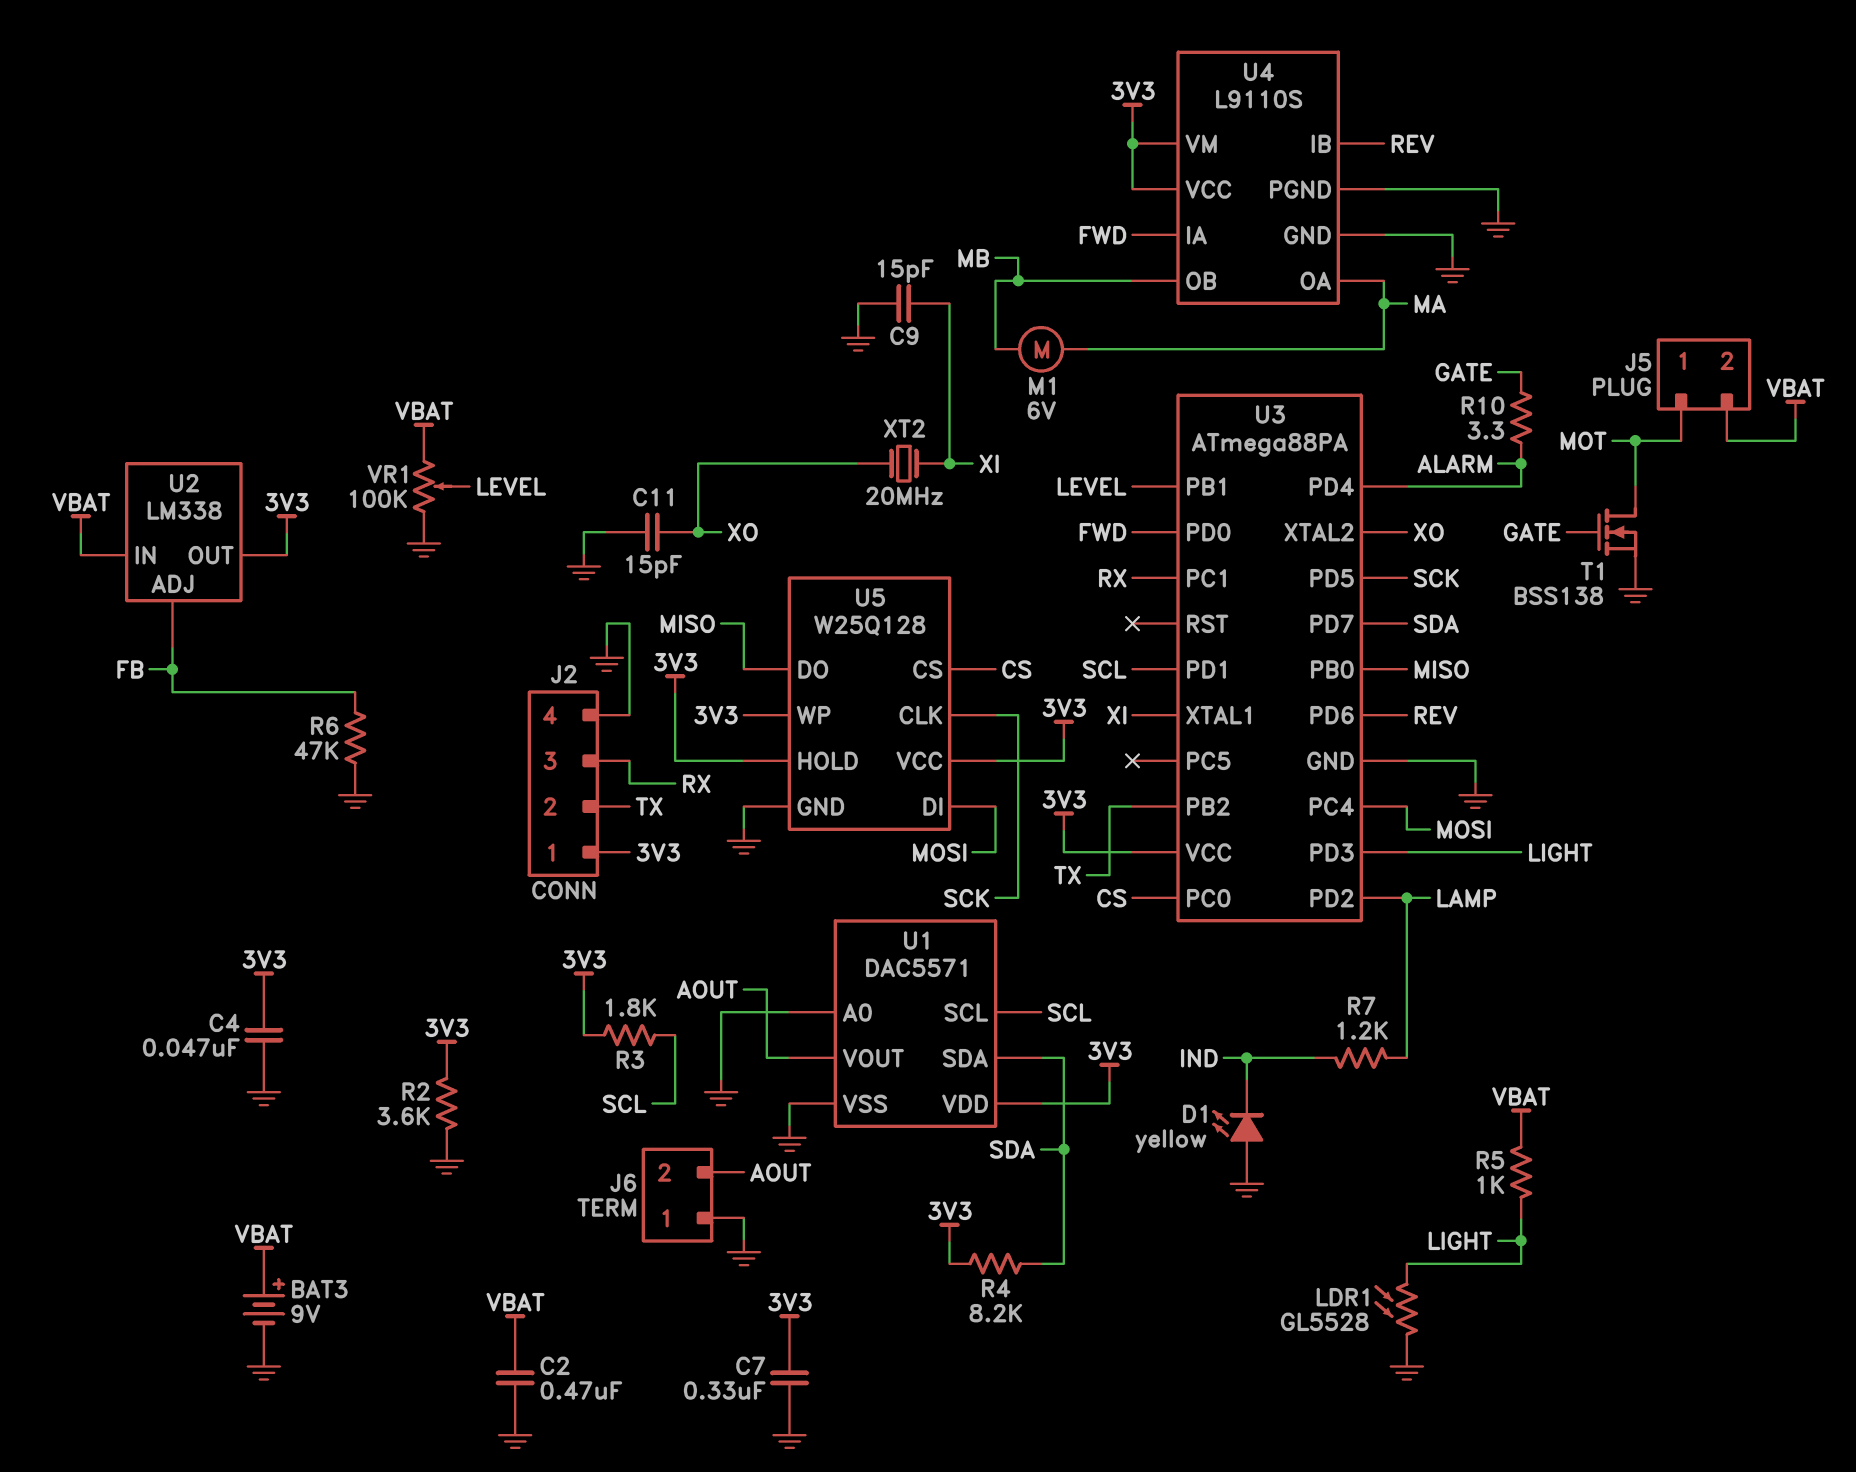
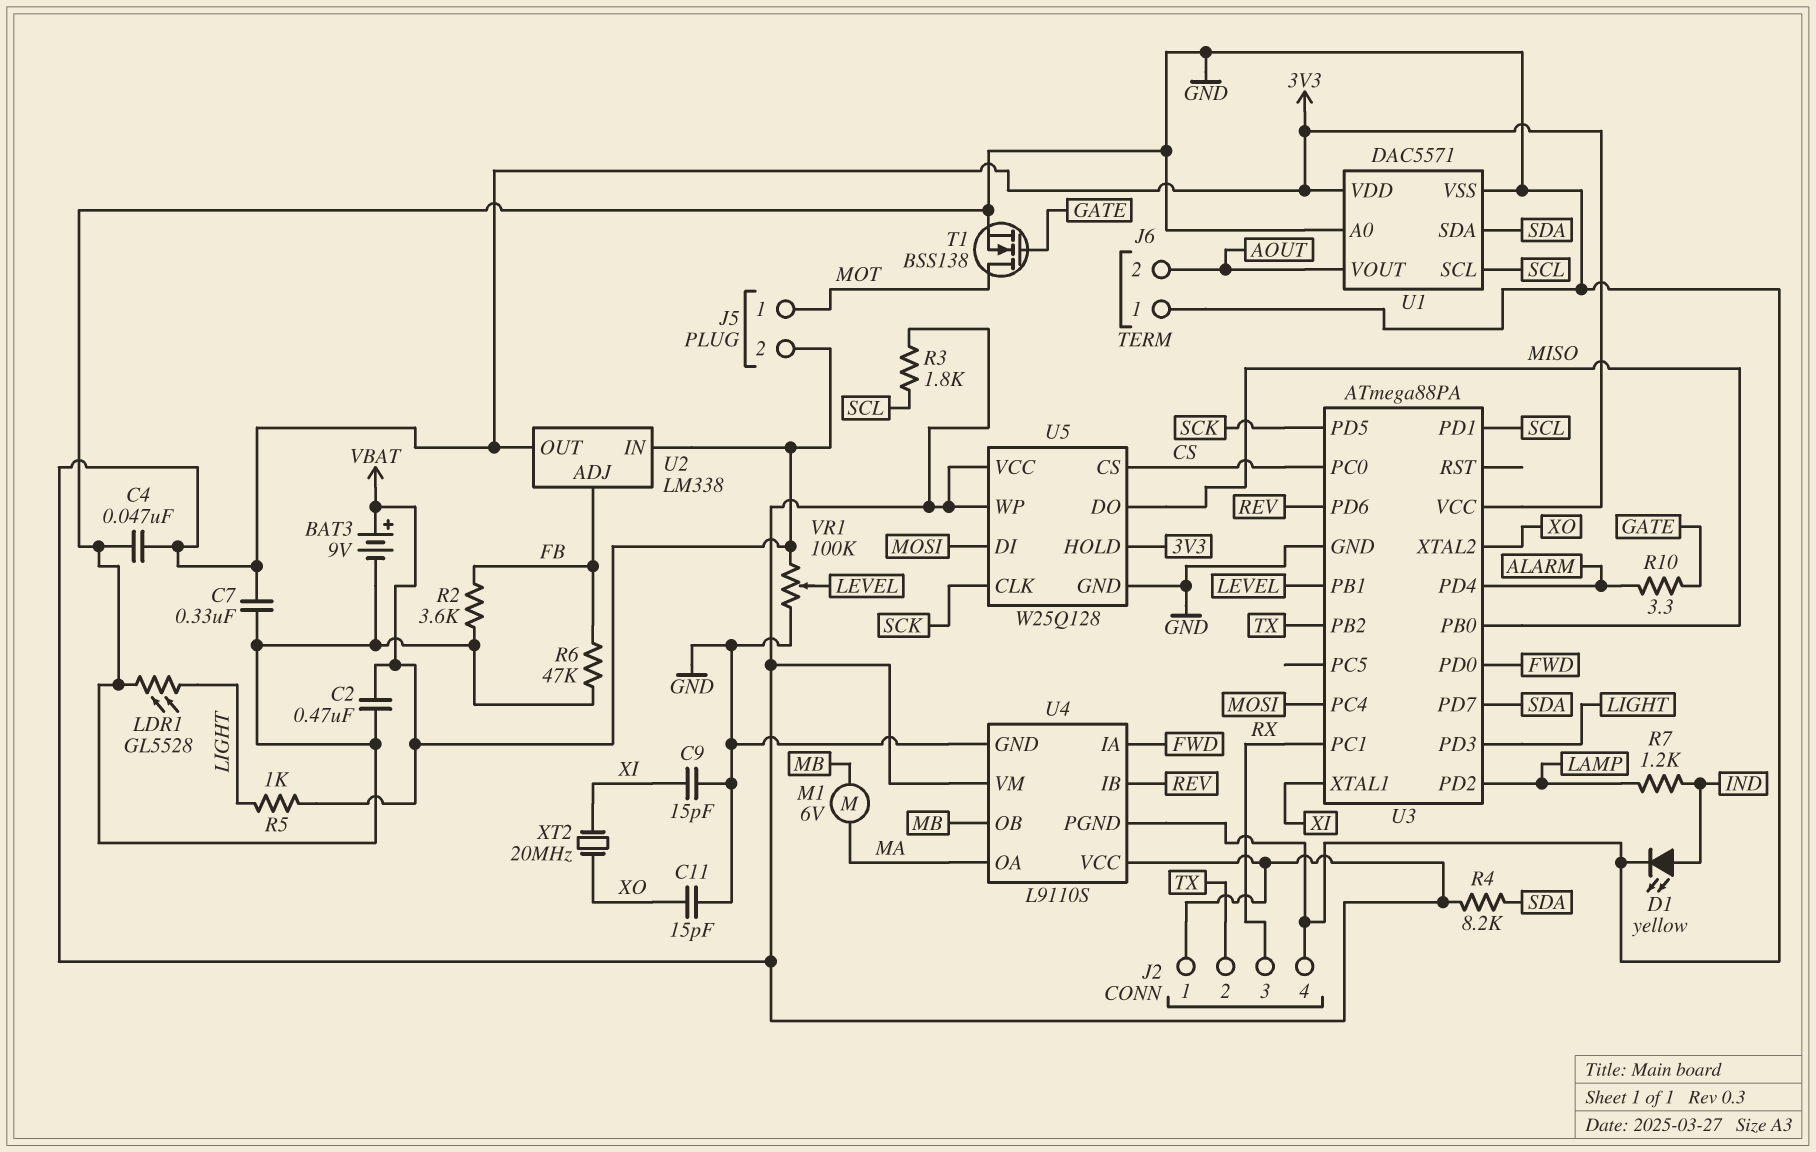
D1: LED yellow (A GND, K IND) -> LED yellow (A IND, K GND)
R2: 3.6k (3V3, GND) -> 3.6k (FB, GND)

